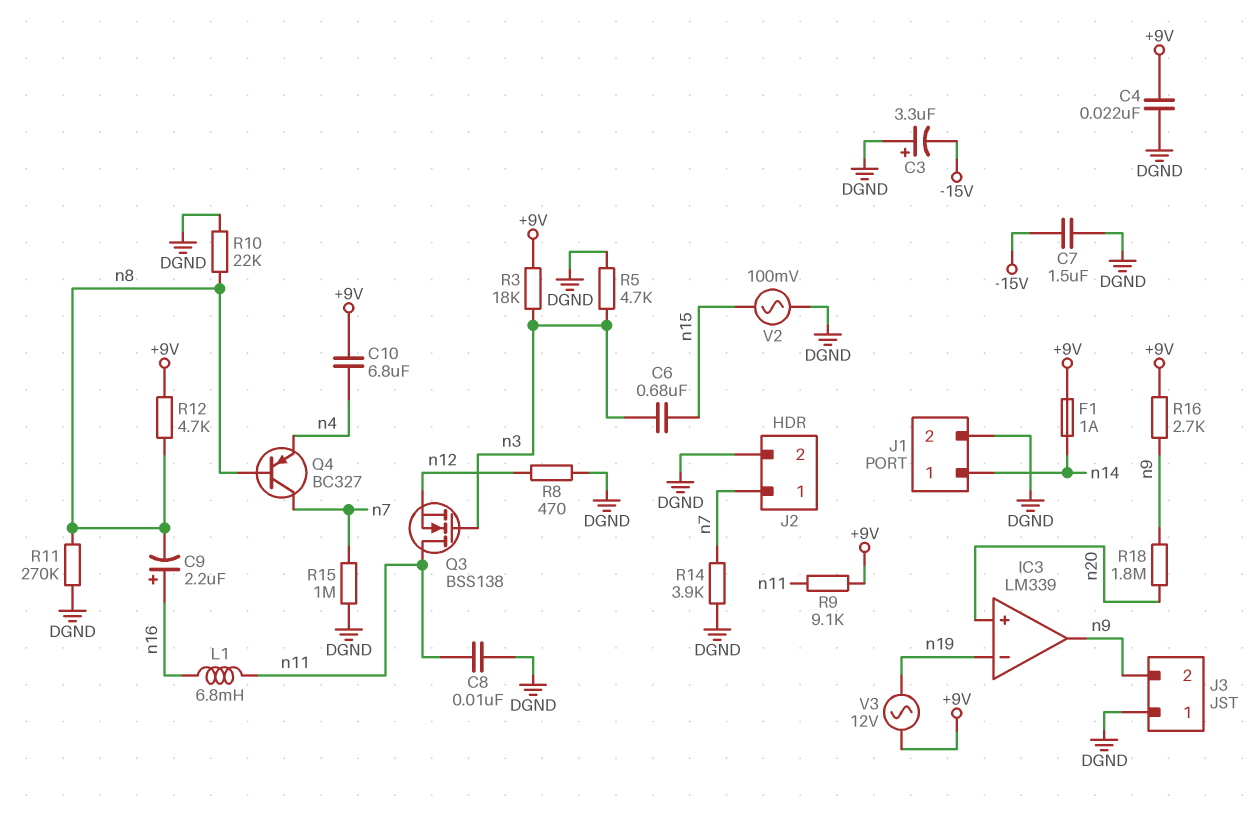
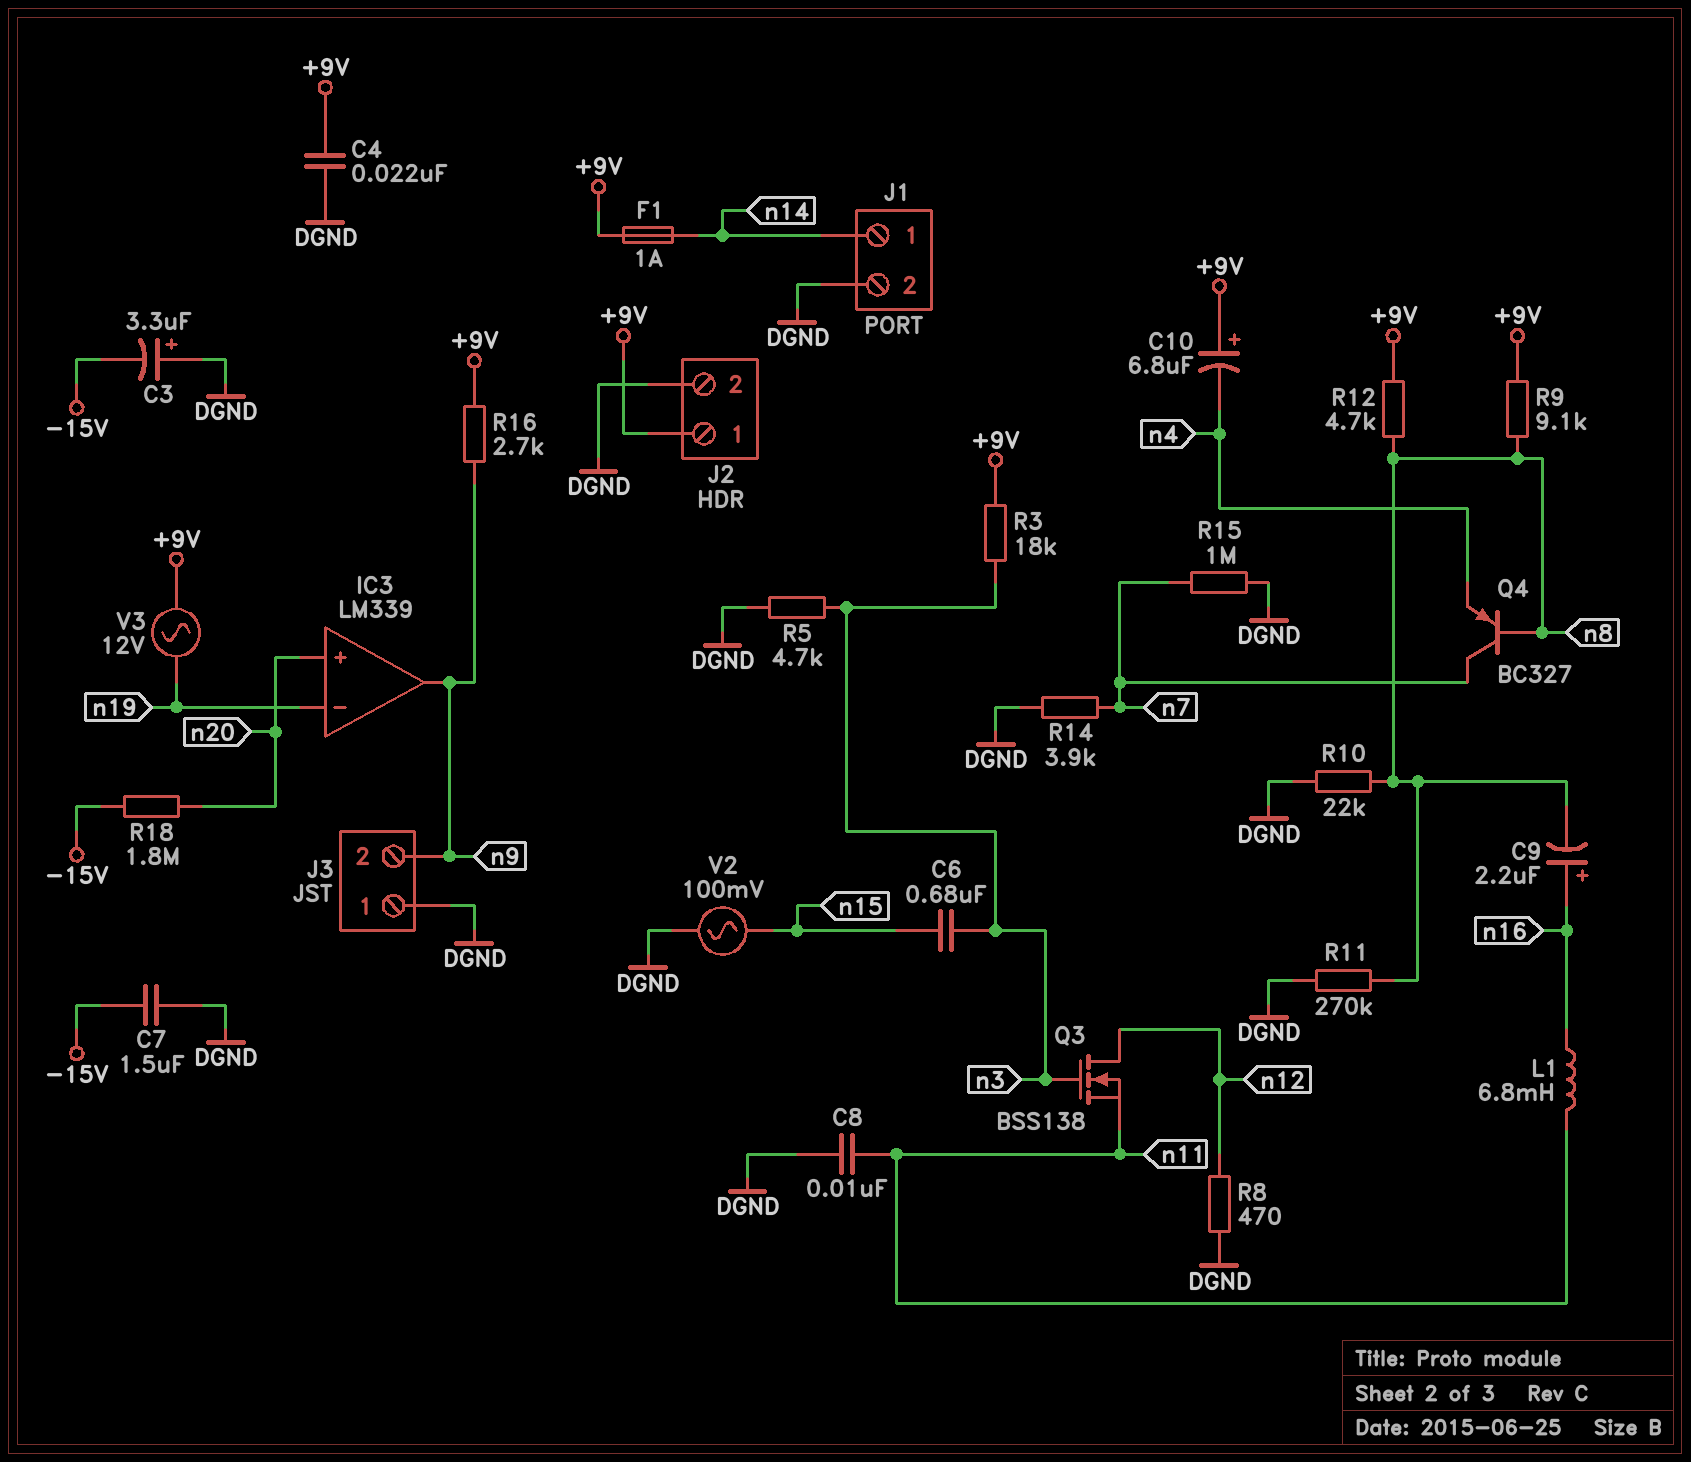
C10: 6.8uF (+9V, n4) -> 6.8uF (plus +9V, minus n4)
J2 pin 1: n7 -> +9V
Q3: NMOS BSS138 (G n3, D n11, S n12) -> NMOS BSS138 (G n3, D n12, S n11)
R9: 9.1k (+9V, n11) -> 9.1k (+9V, n8)
R18: 1.8M (n9, n20) -> 1.8M (-15V, n20)

